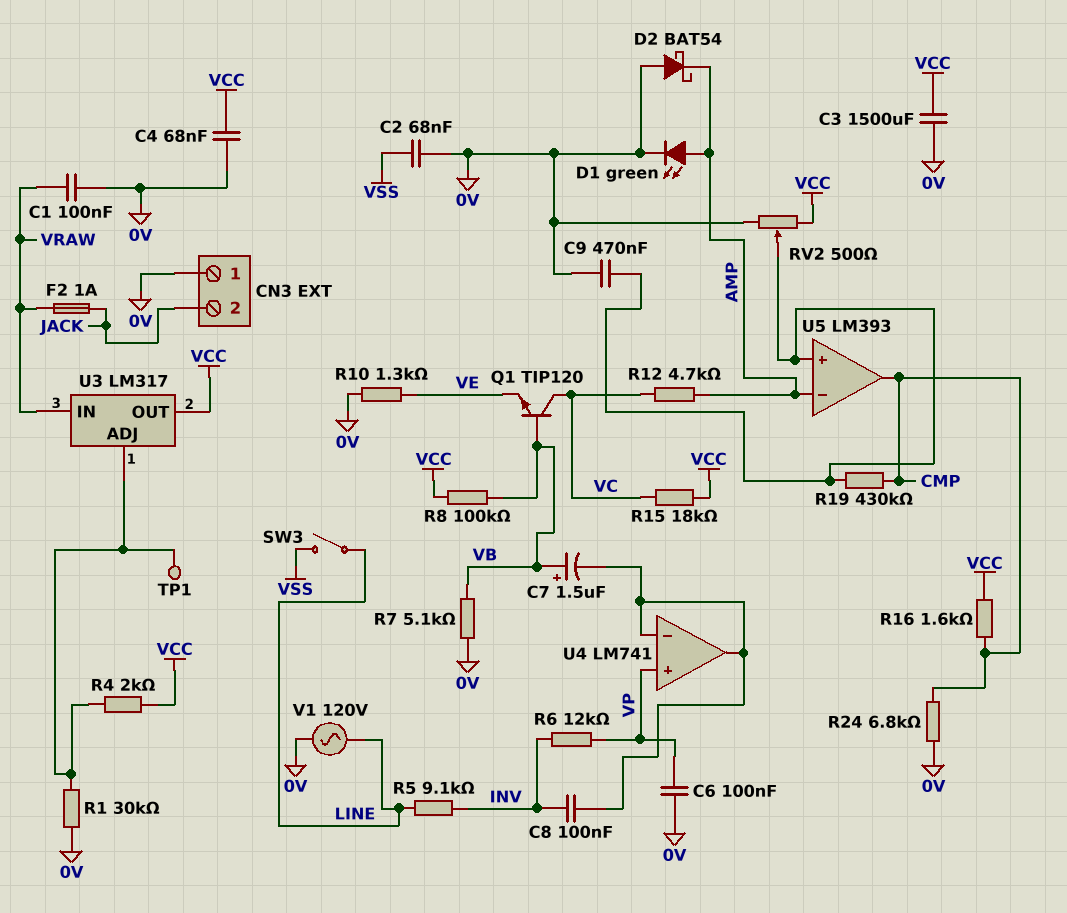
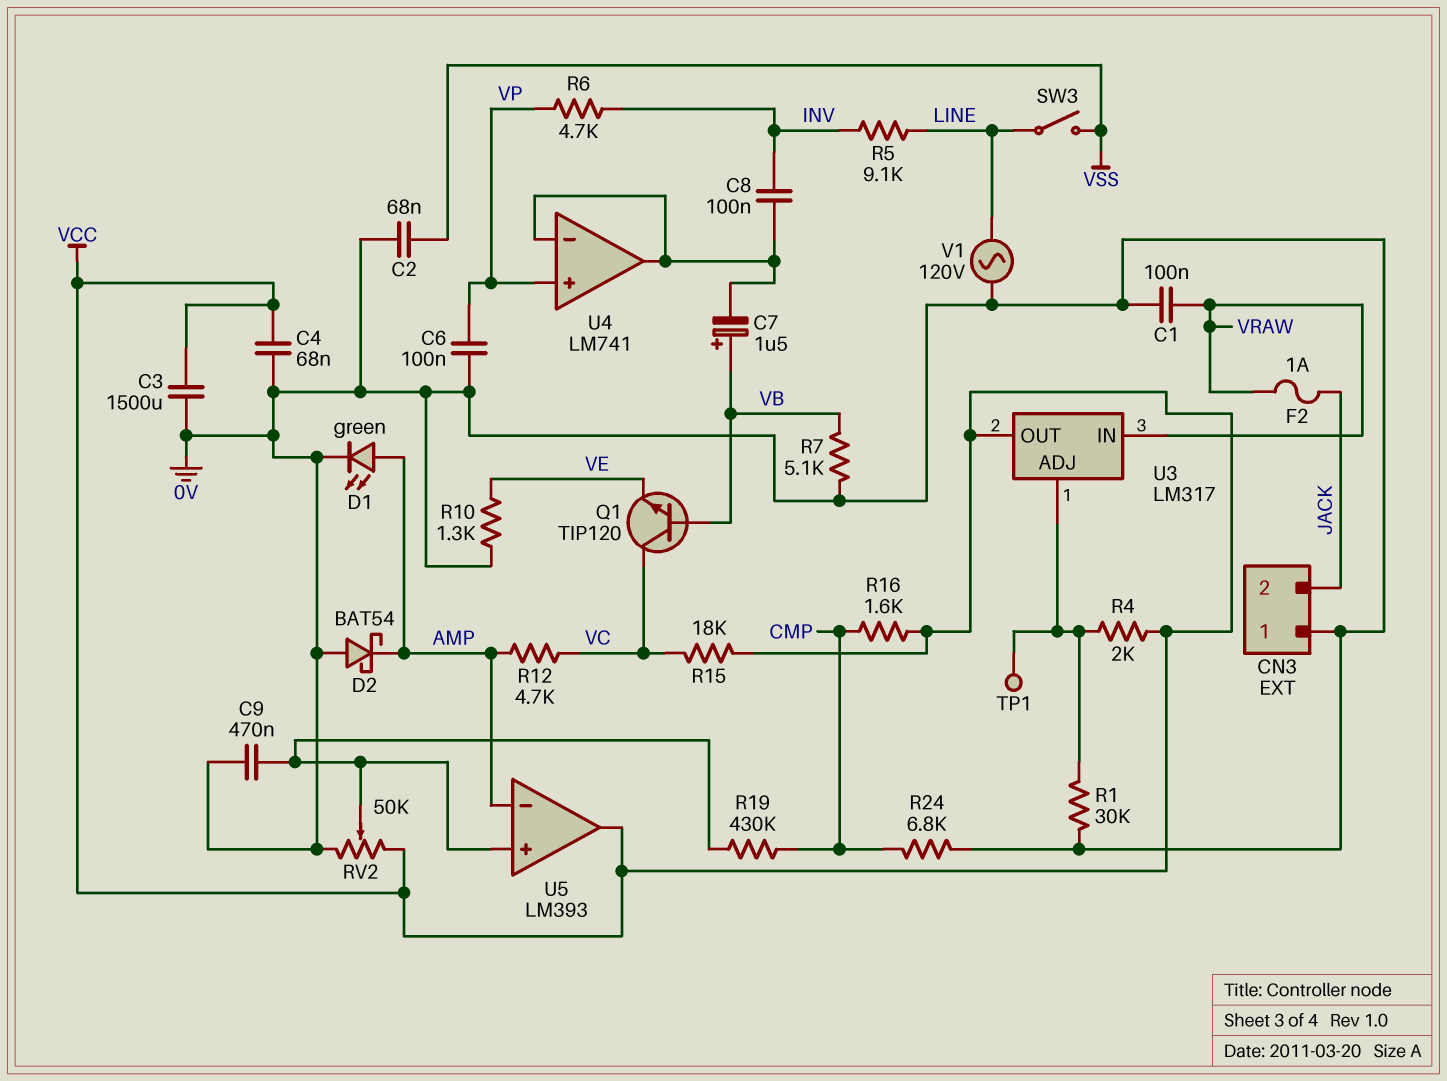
R6: 12k (INV, VP) -> 4.7k (INV, VP)
R8: 100k (VB, VCC) -> none
RV2: 500 (0V, VCC, wiper U5/in+) -> 50k (0V, VCC, wiper U5/in+)
U5 pin out: CMP -> VCC

